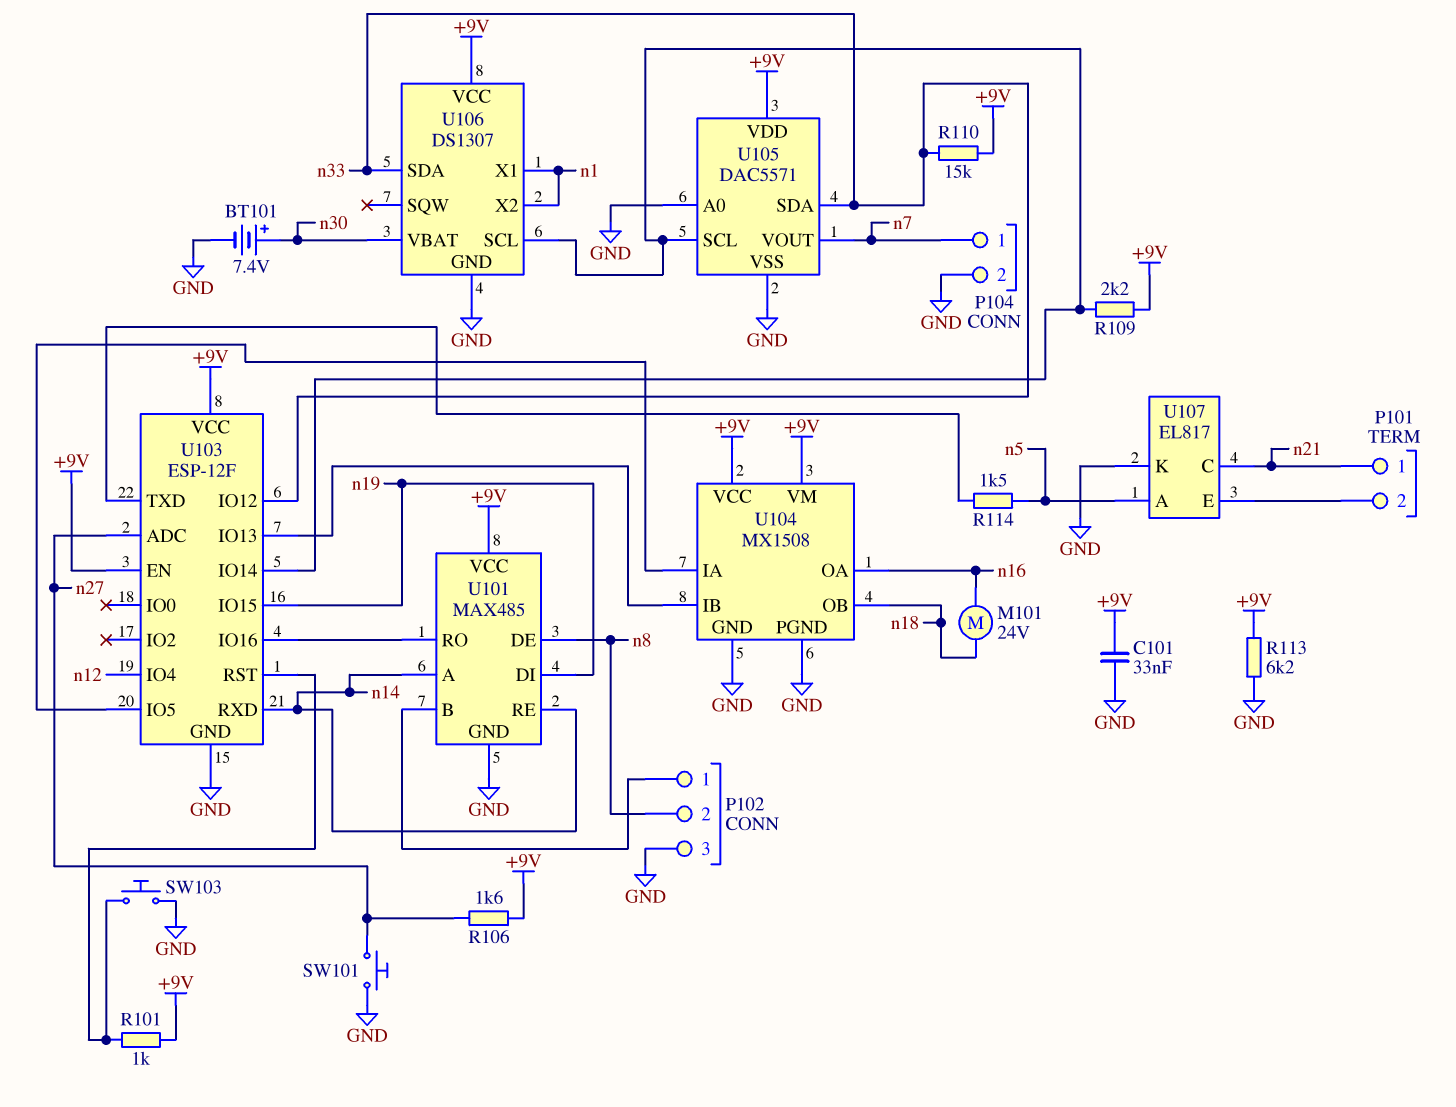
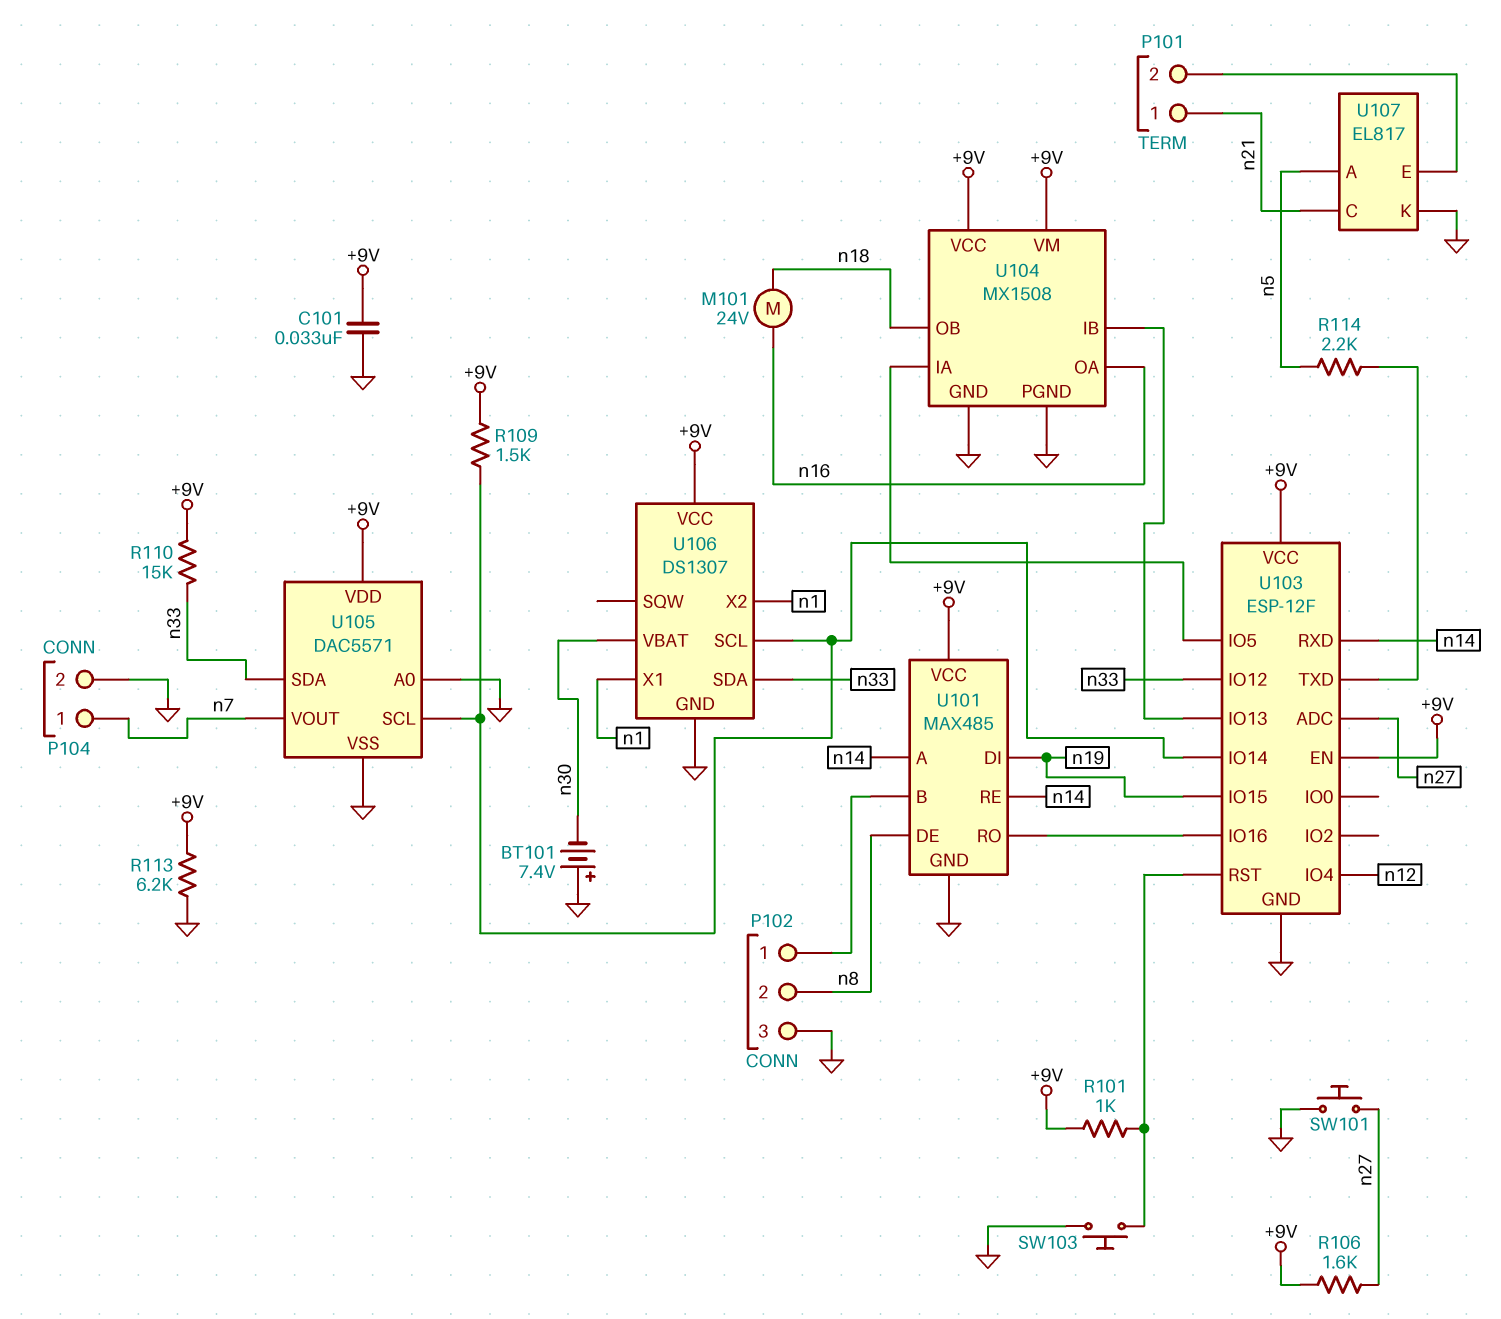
BT101: 7.4V (plus n30, minus GND) -> 7.4V (plus GND, minus n30)
R109: 2.2k (+9V, U103/IO14) -> 1.5k (+9V, U103/IO14)
R114: 1.5k (U103/TXD, n5) -> 2.2k (U103/TXD, n5)

